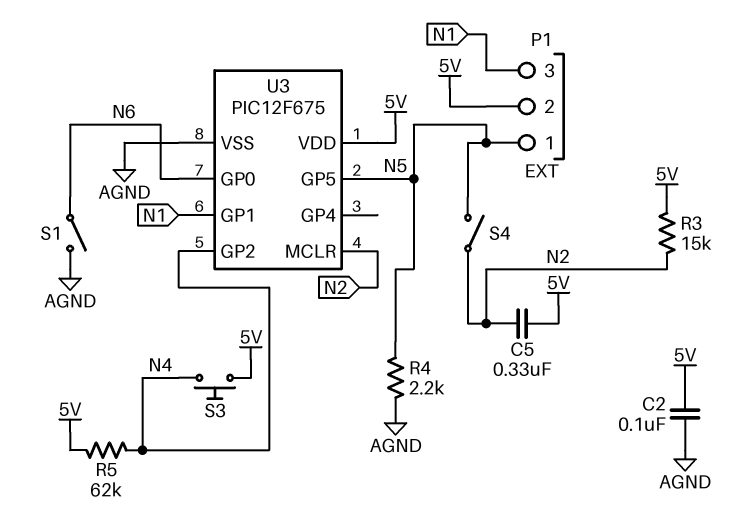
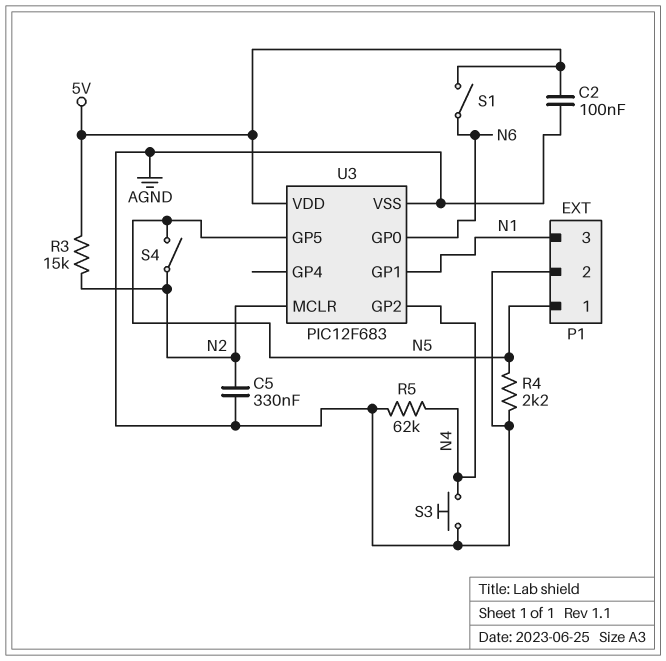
C5: 330nF (5V, N2) -> 330nF (AGND, N2)
P1 pin 2: 5V -> AGND
R5: 62k (5V, N4) -> 62k (AGND, N4)
S1: switch (AGND, N6) -> switch (5V, N6)
S3: button (5V, N4) -> button (AGND, N4)
U3: PIC12F675 -> PIC12F683

